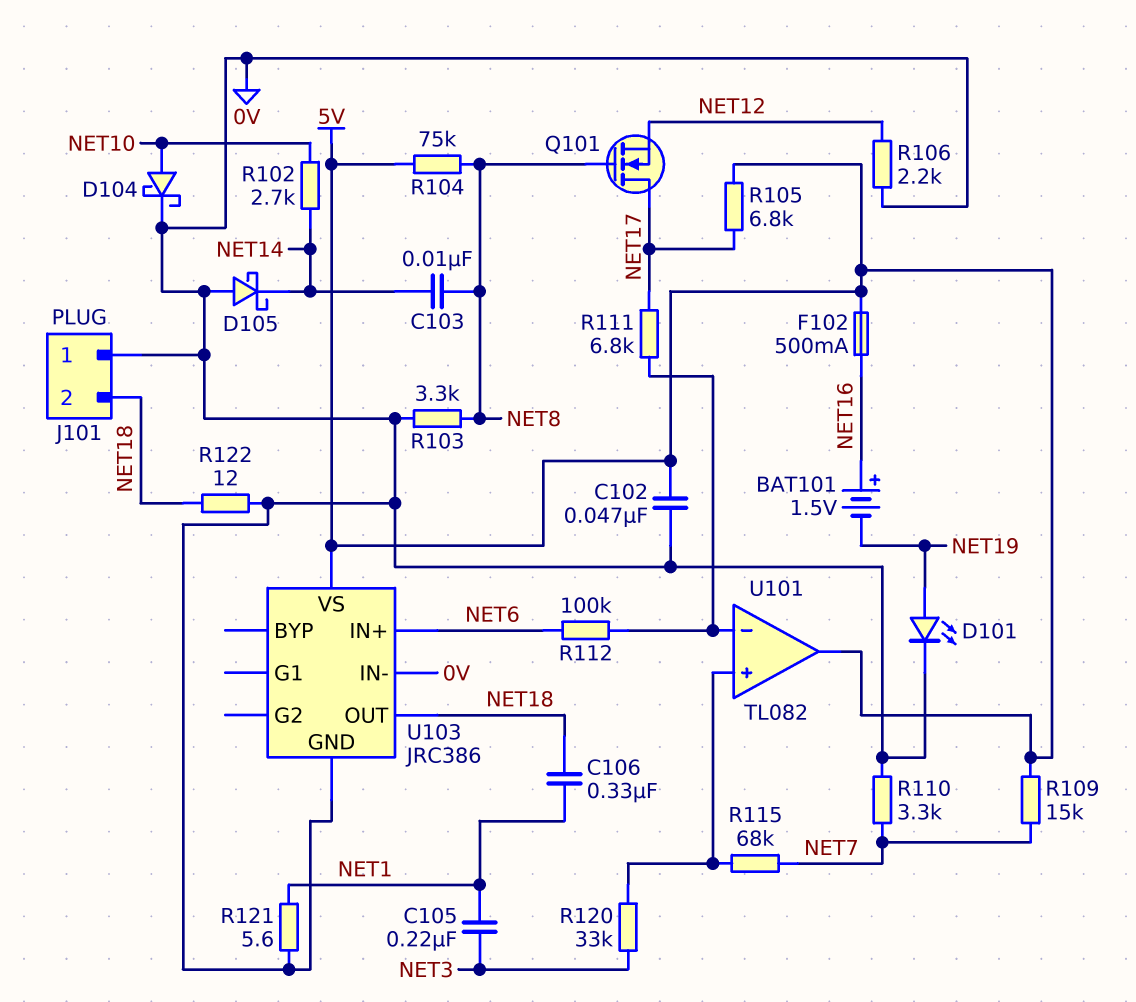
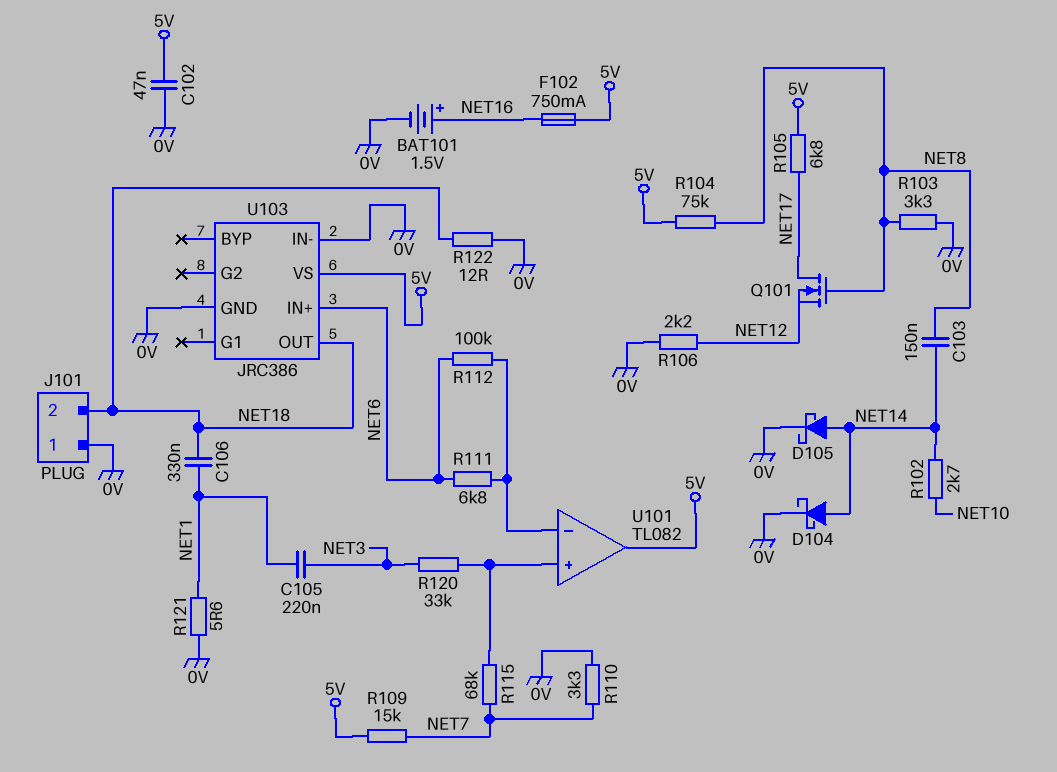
BAT101: 1.5V (plus NET16, minus NET19) -> 1.5V (plus NET16, minus 0V)
C103: 10nF (NET8, NET14) -> 150nF (NET8, NET14)
D101: LED (A NET19, K 0V) -> none
D104: schottky (A NET10, K 0V) -> schottky (A NET14, K 0V)
D105: schottky (A 0V, K NET14) -> schottky (A NET14, K 0V)
F102: 500mA (5V, NET16) -> 750mA (5V, NET16)
R111: 6.8k (NET17, U101/in-) -> 6.8k (NET6, U101/in-)

